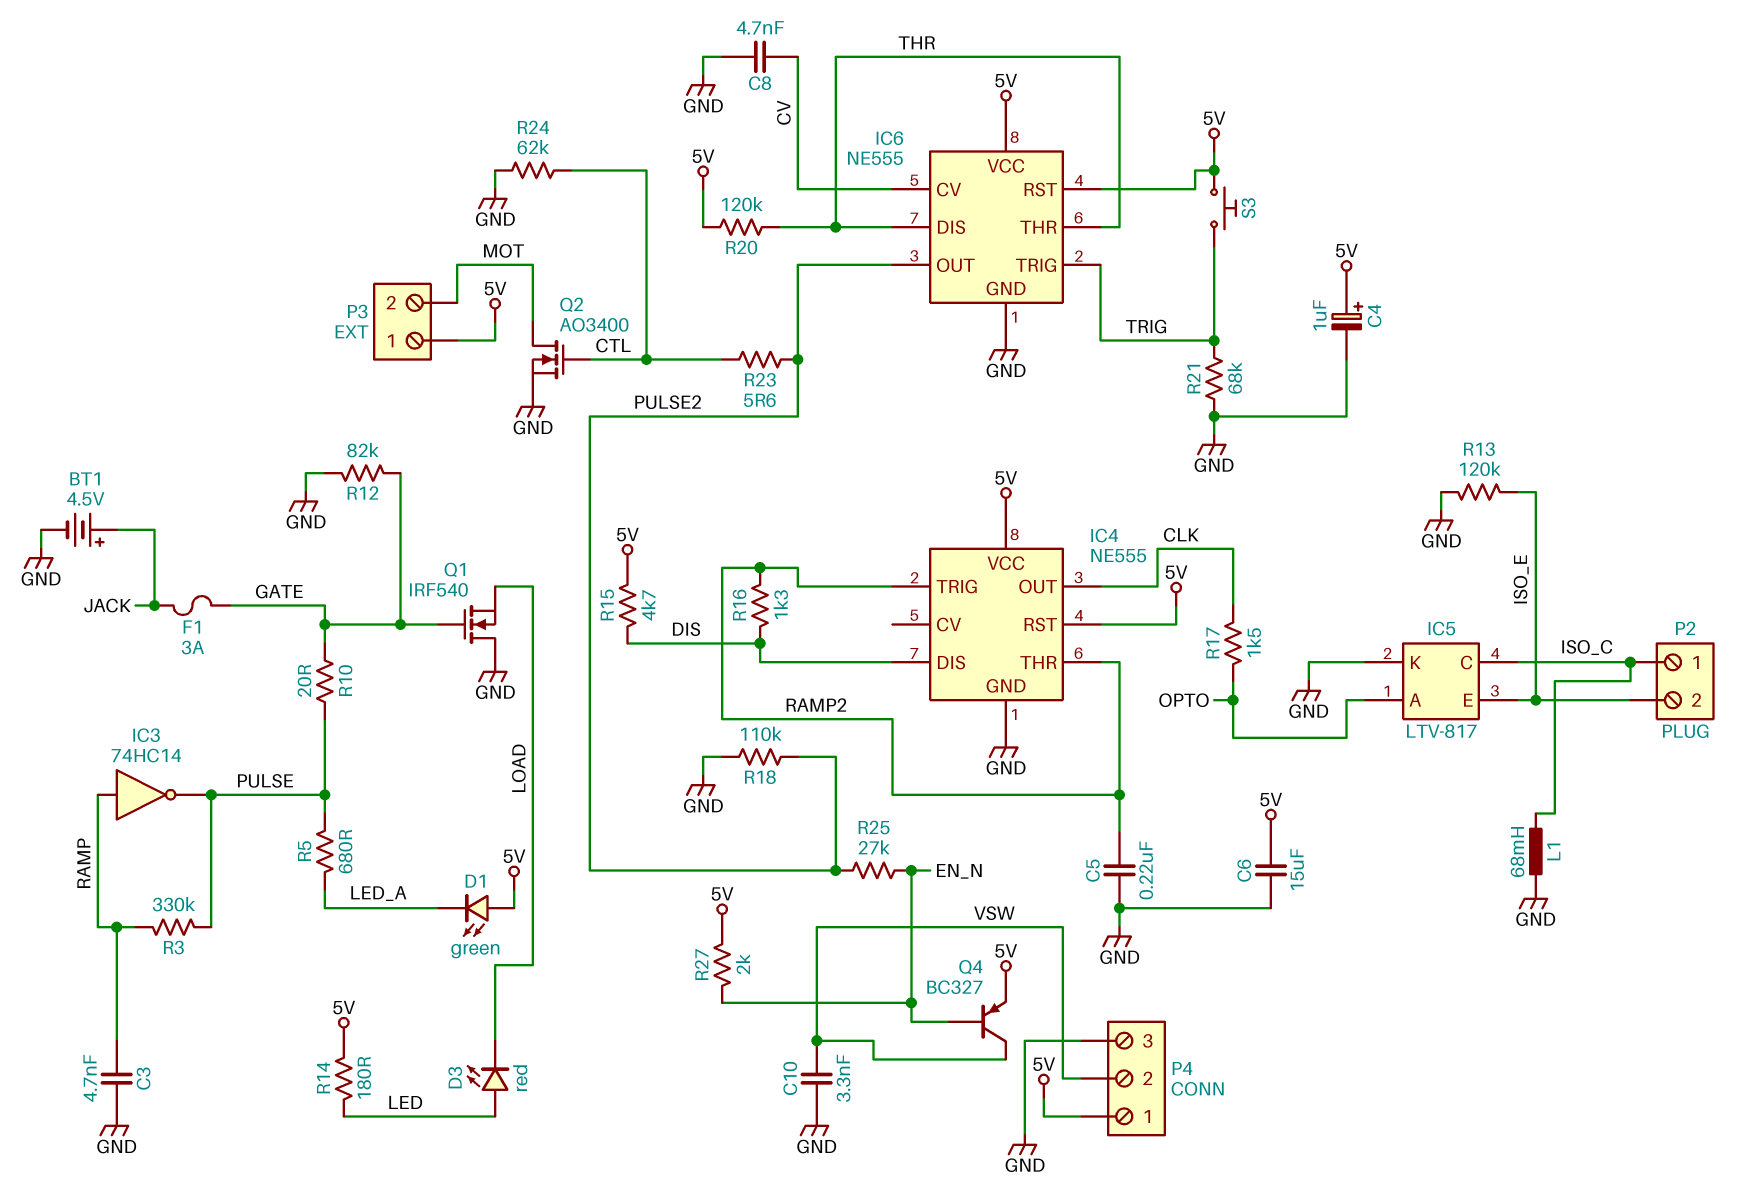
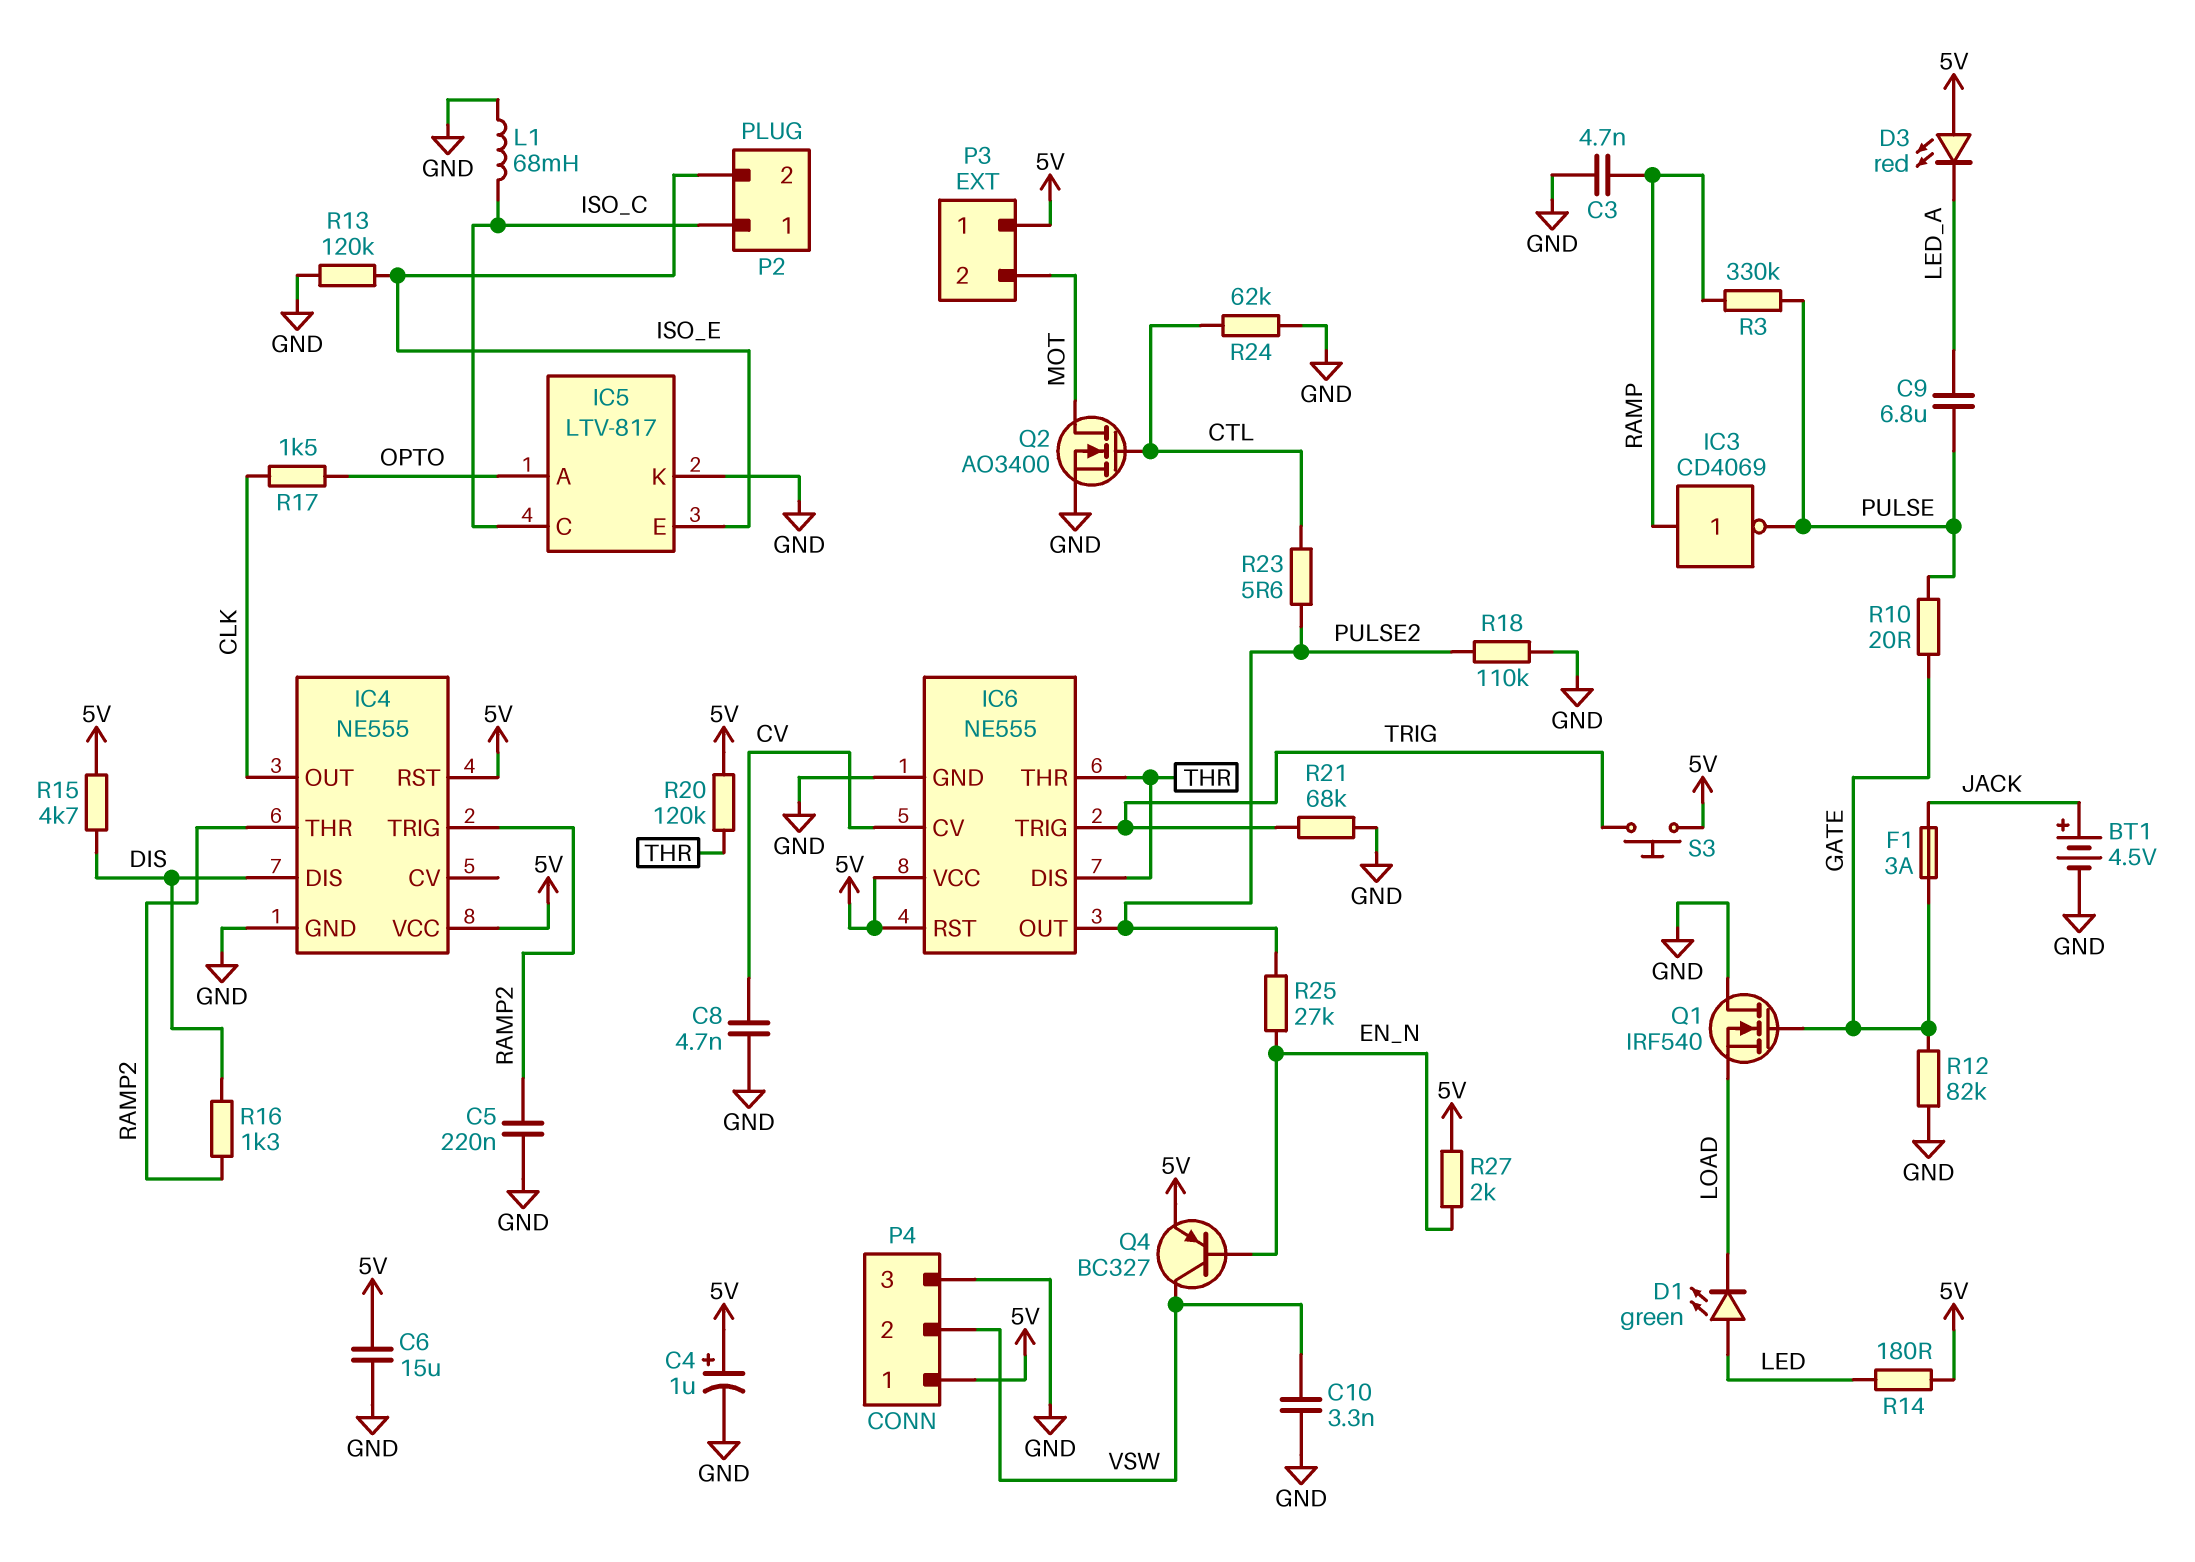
C9: none -> 6.8uF (LED_A, PULSE)
D1: LED green (A 5V, K LED_A) -> LED green (A LED, K LOAD)
D3: LED red (A LED, K LOAD) -> LED red (A 5V, K LED_A)
IC3: NOT 74HC14 (in RAMP, out PULSE) -> NOT CD4069 (in RAMP, out PULSE)
R5: 680 (LED_A, PULSE) -> none

